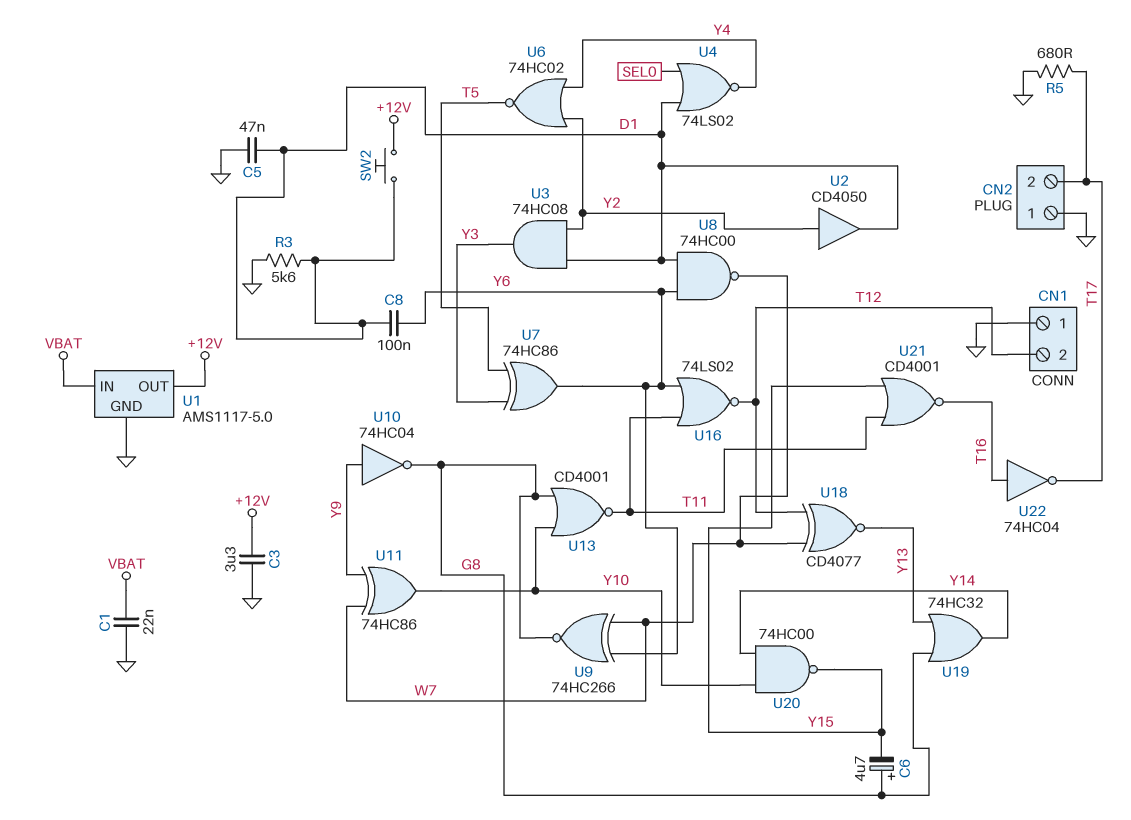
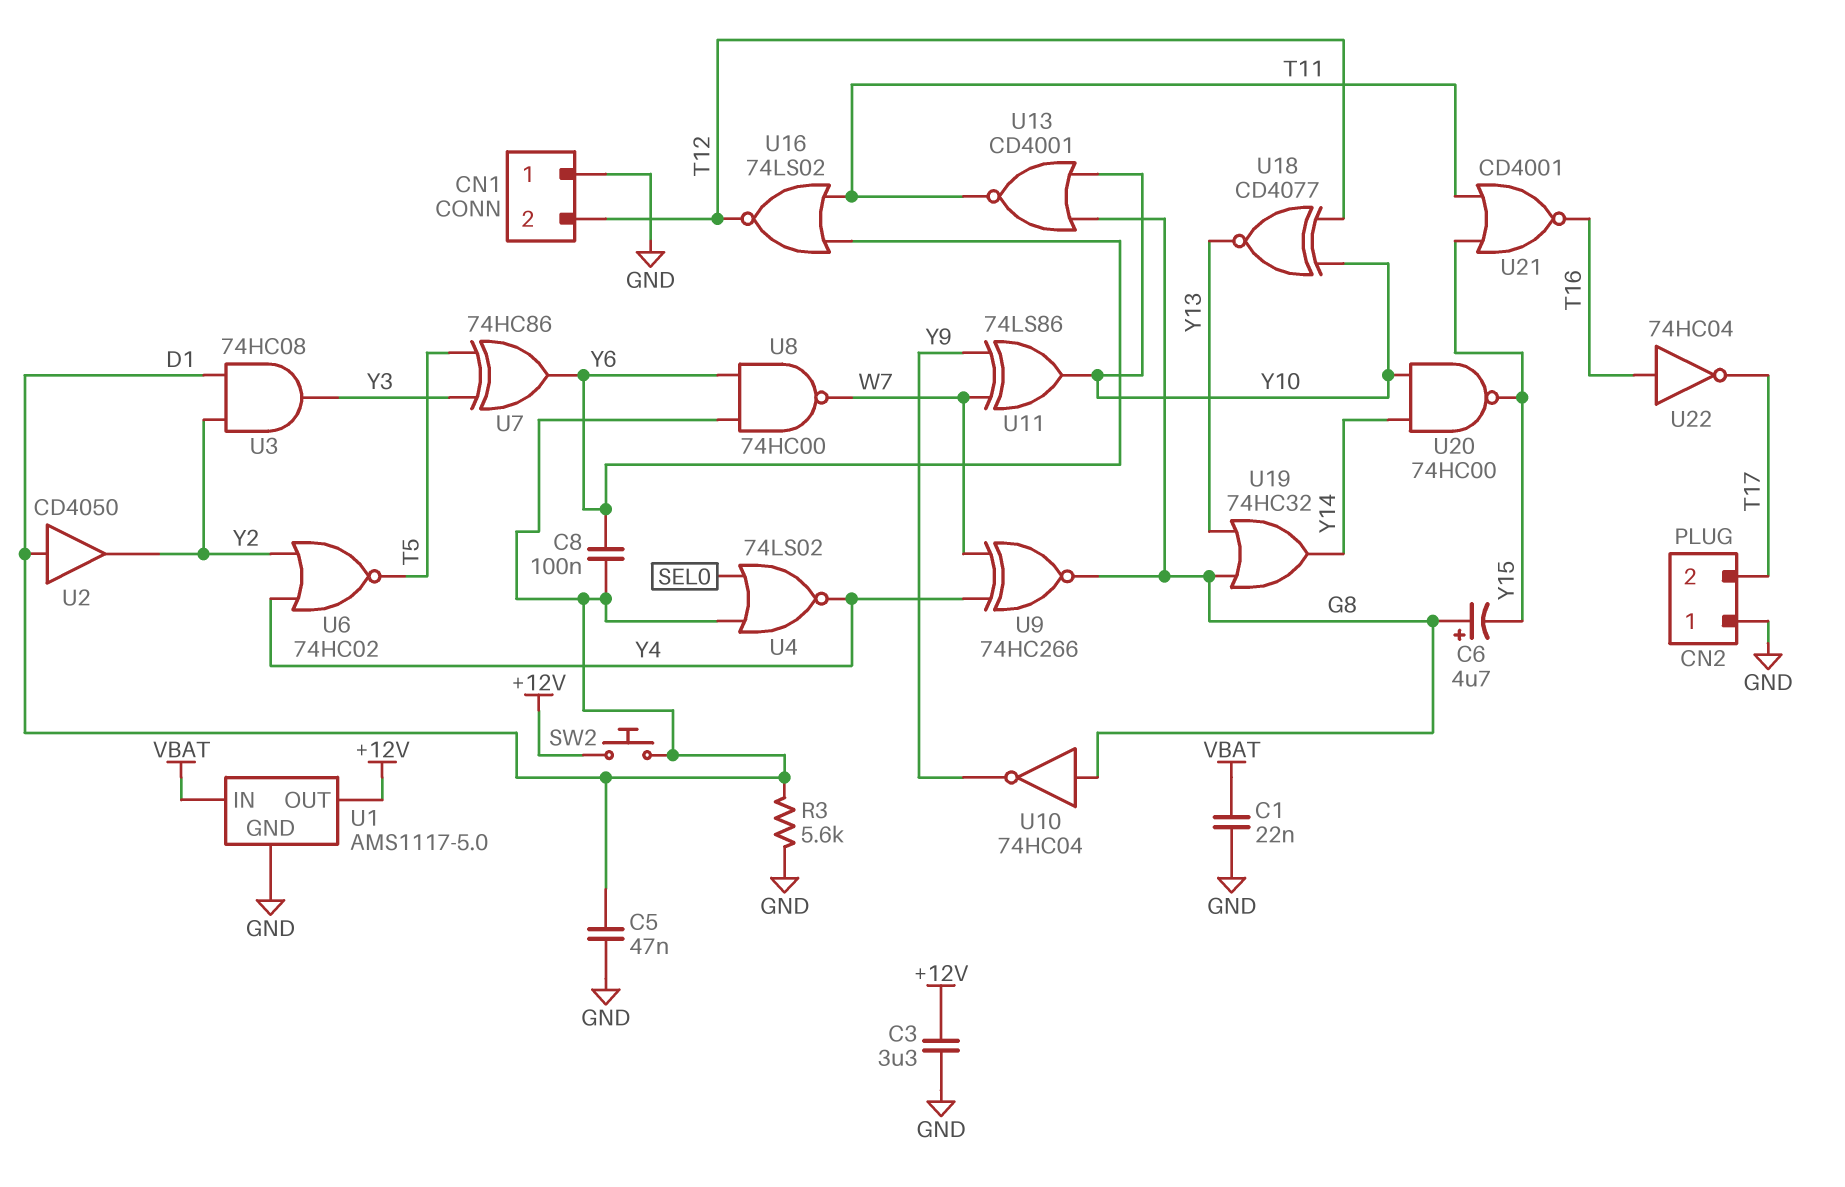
R5: 680 (GND, T17) -> none
U2: buffer CD4050 (in Y2, out D1) -> buffer CD4050 (in D1, out Y2)
U9: XNOR 74HC266 (in W7, in Y6, out G8) -> XNOR 74HC266 (in W7, in Y4, out G8)
U10: NOT 74HC04 (in Y9, out G8) -> NOT 74HC04 (in G8, out Y9)
U11: XOR 74HC86 (in W7, in Y9, out Y10) -> XOR 74LS86 (in W7, in Y9, out Y10)
U18: XNOR CD4077 (in T12, in W7, out Y13) -> XNOR CD4077 (in T12, in Y10, out Y13)

